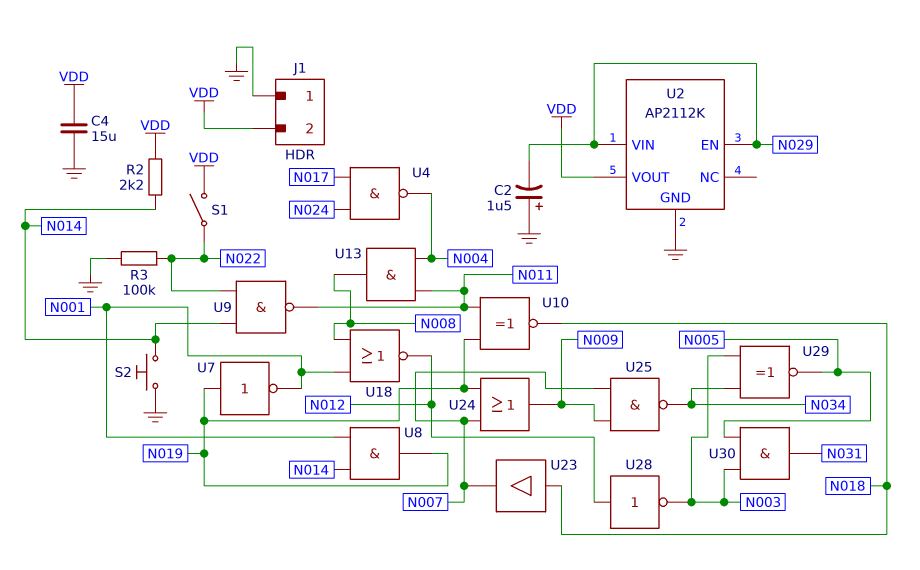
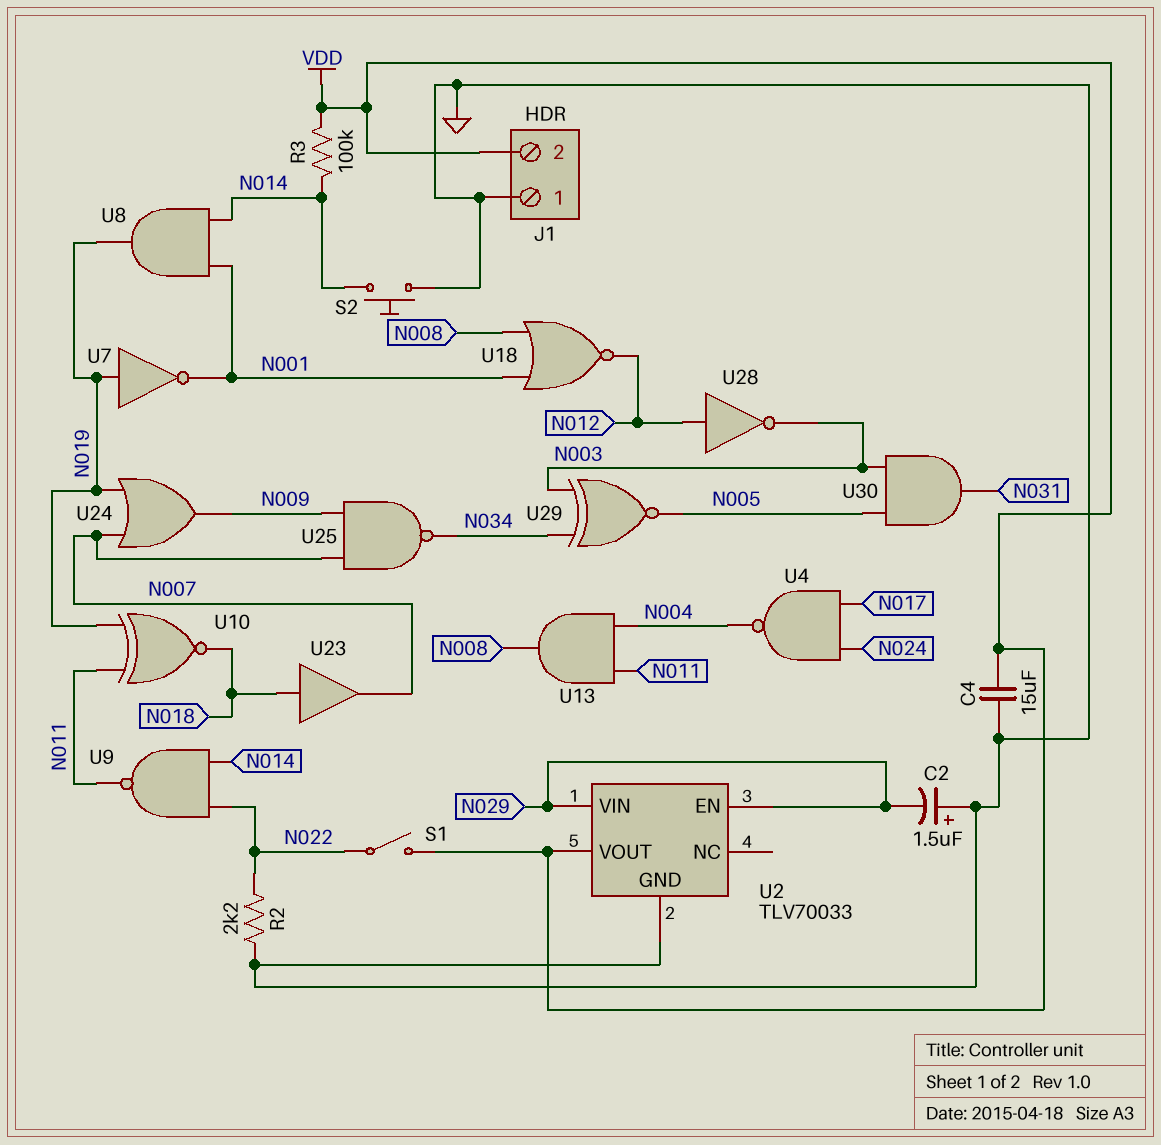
R2: 2.2k (N014, VDD) -> 2.2k (GND, N022)
R3: 100k (GND, N022) -> 100k (N014, VDD)
U2: AP2112K -> TLV70033

